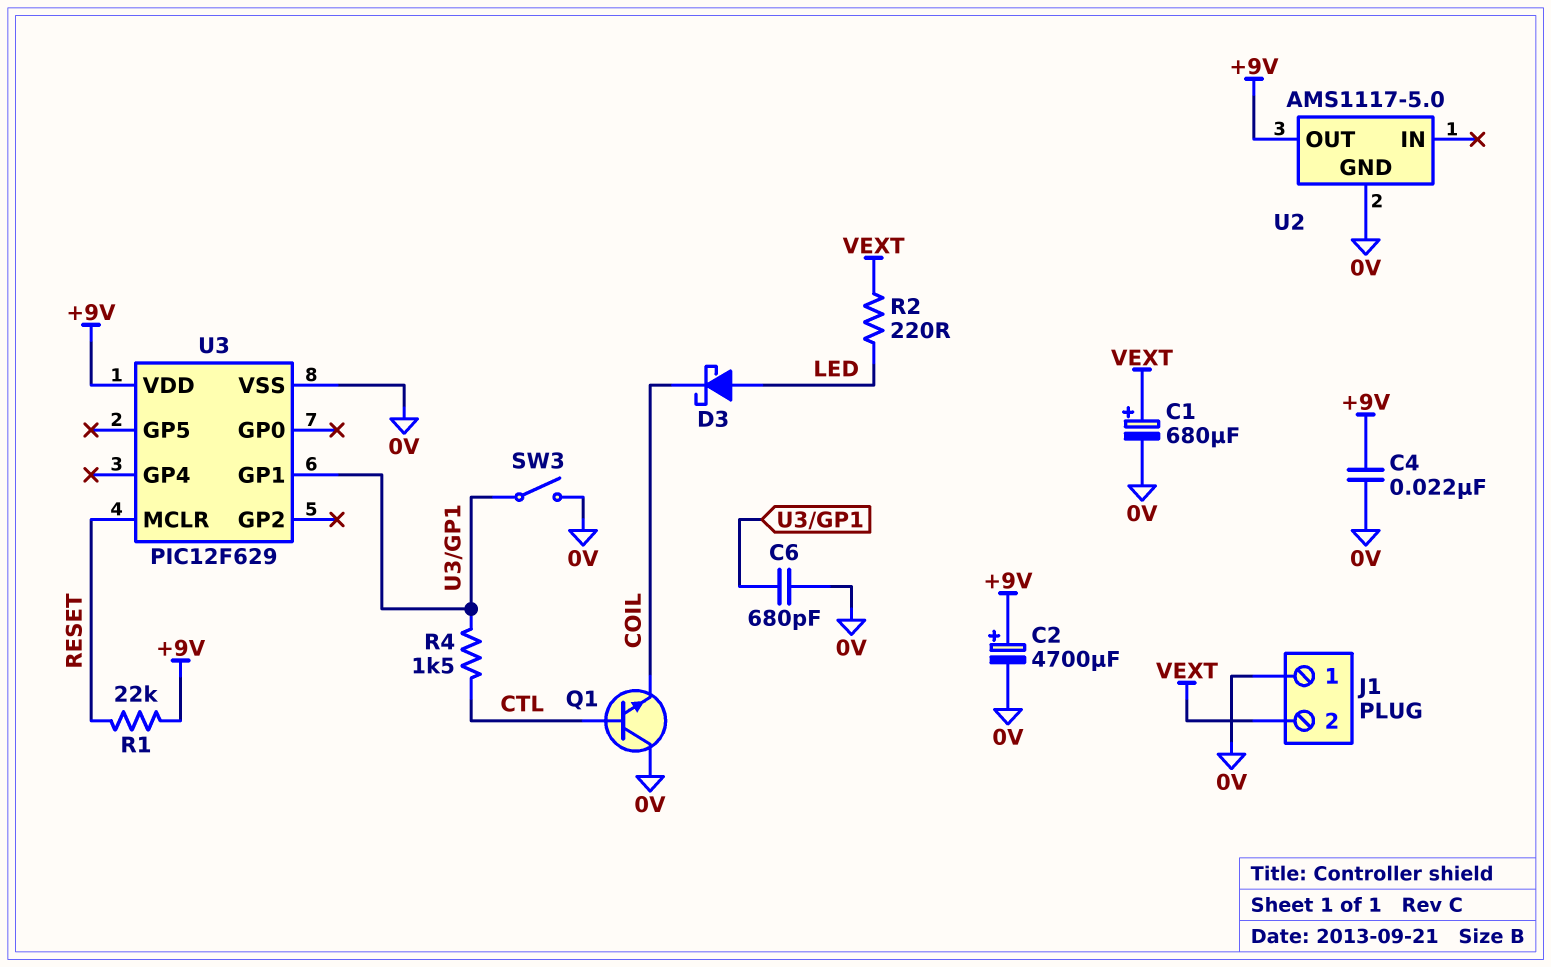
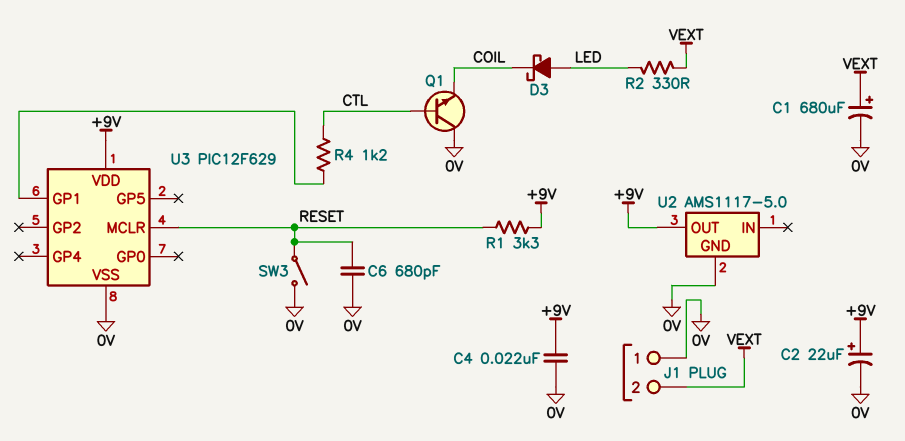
C2: 4700uF (plus +9V, minus 0V) -> 22uF (plus +9V, minus 0V)
C6: 680pF (0V, U3/GP1) -> 680pF (0V, RESET)
R1: 22k (+9V, RESET) -> 3.3k (+9V, RESET)
R2: 220 (LED, VEXT) -> 330 (LED, VEXT)
R4: 1.5k (CTL, U3/GP1) -> 1.2k (CTL, U3/GP1)
SW3: switch (0V, U3/GP1) -> switch (0V, RESET)

